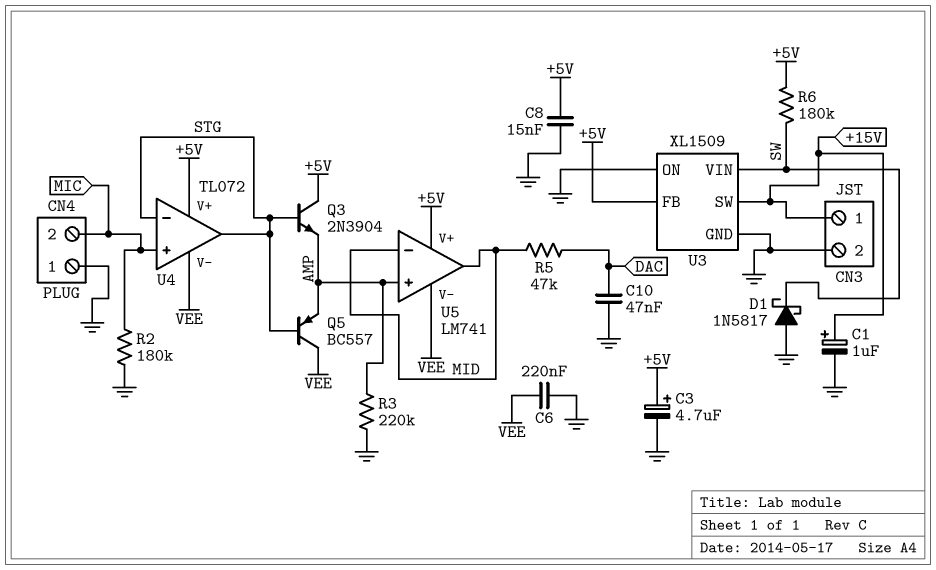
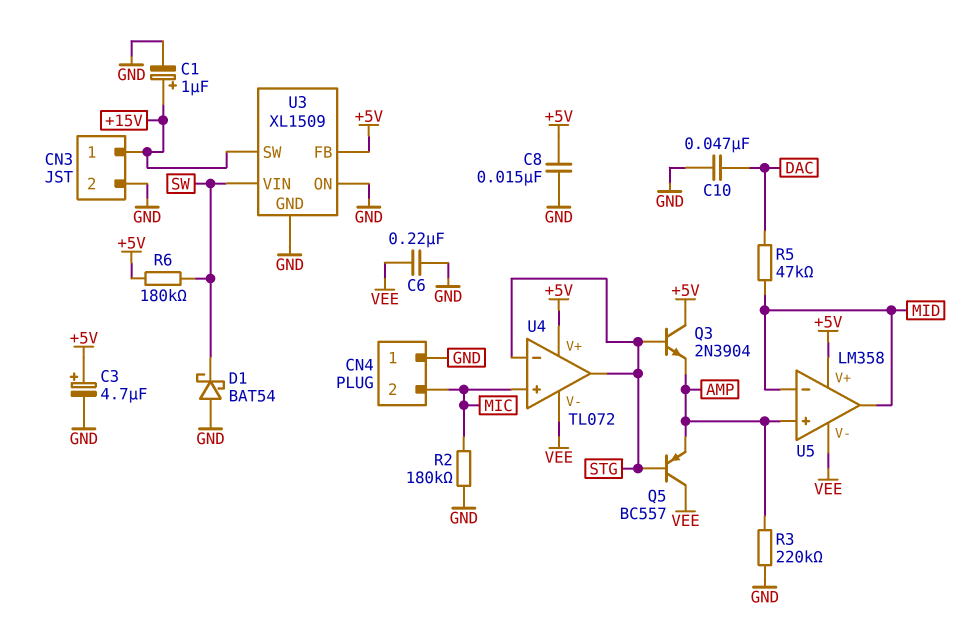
D1: schottky 1N5817 (A GND, K SW) -> schottky BAT54 (A GND, K SW)
U5: LM741 -> LM358

